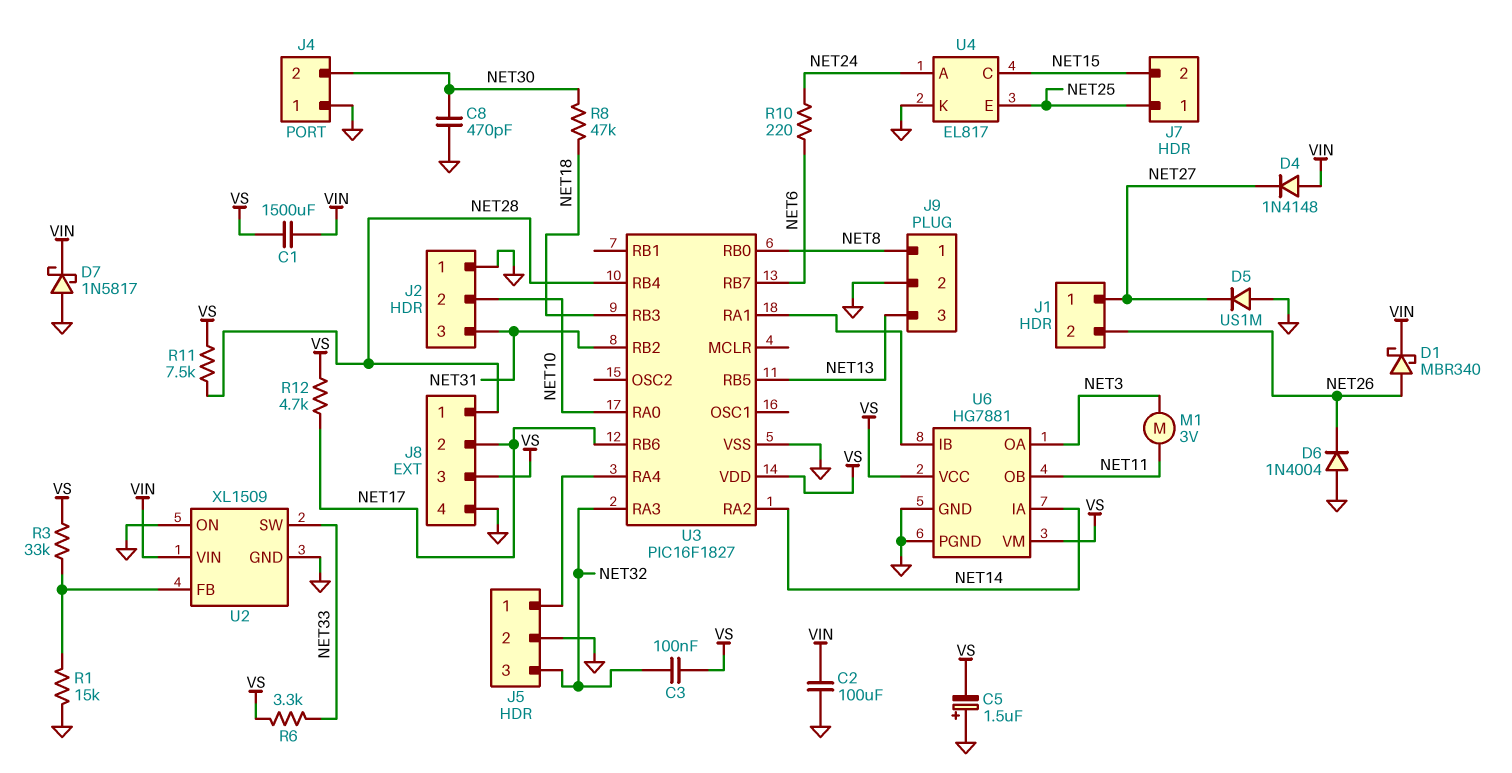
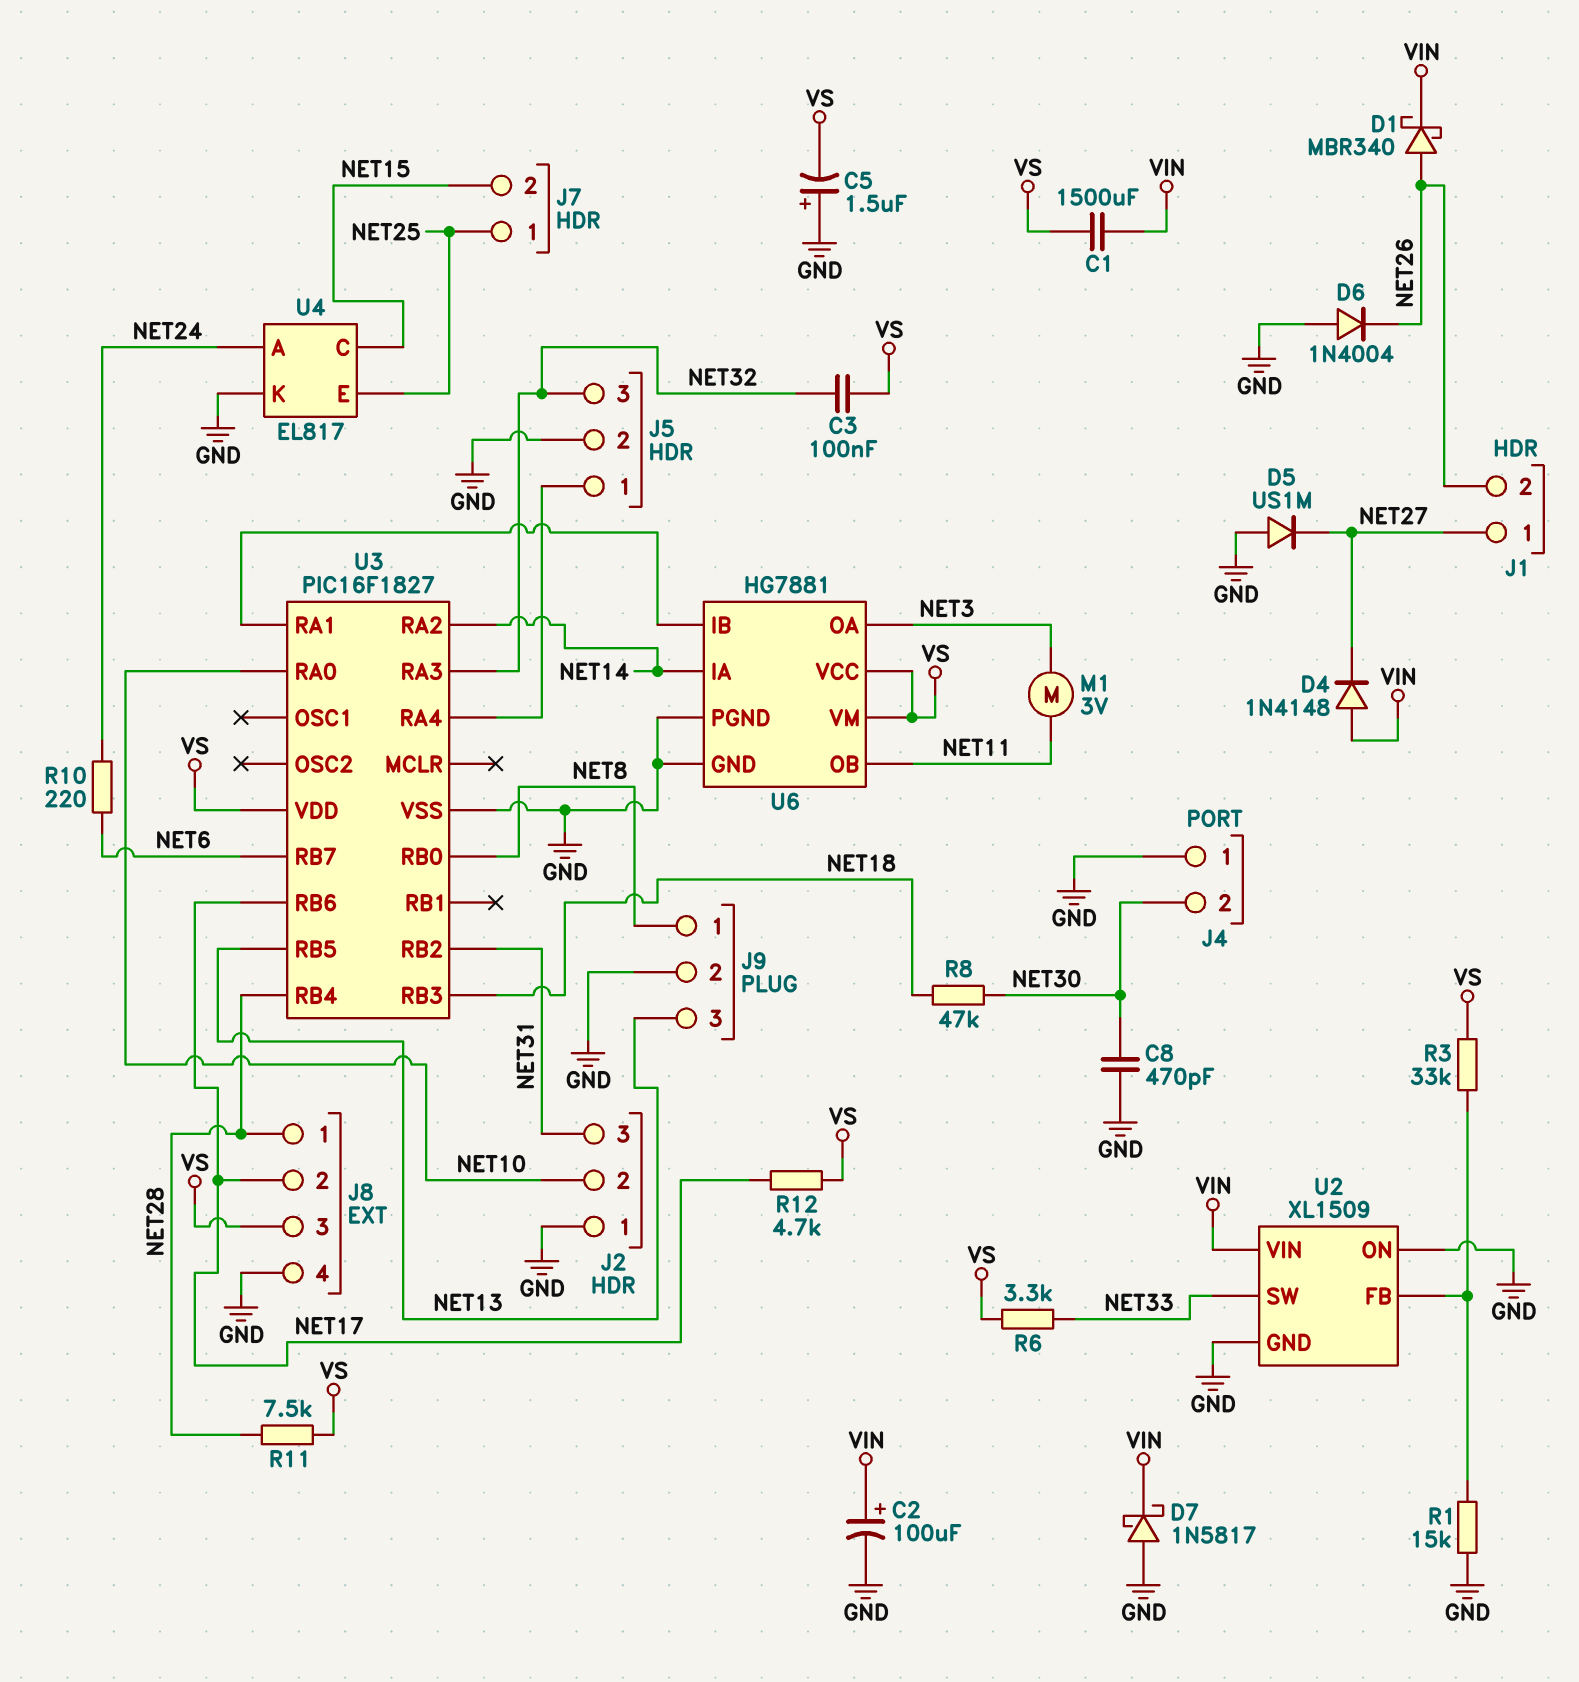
C2: 100uF (GND, VIN) -> 100uF (plus VIN, minus GND)

